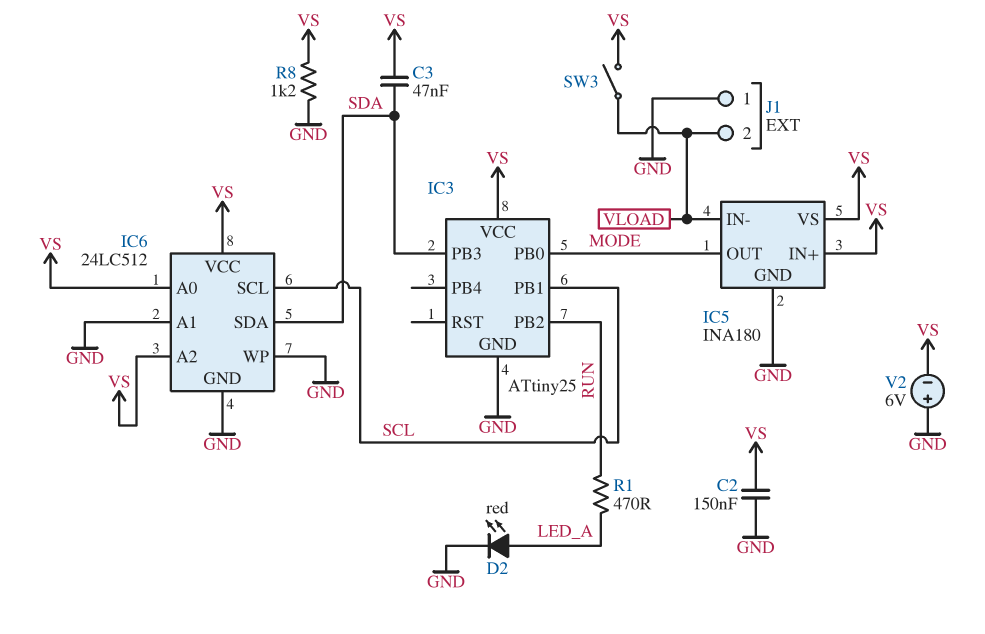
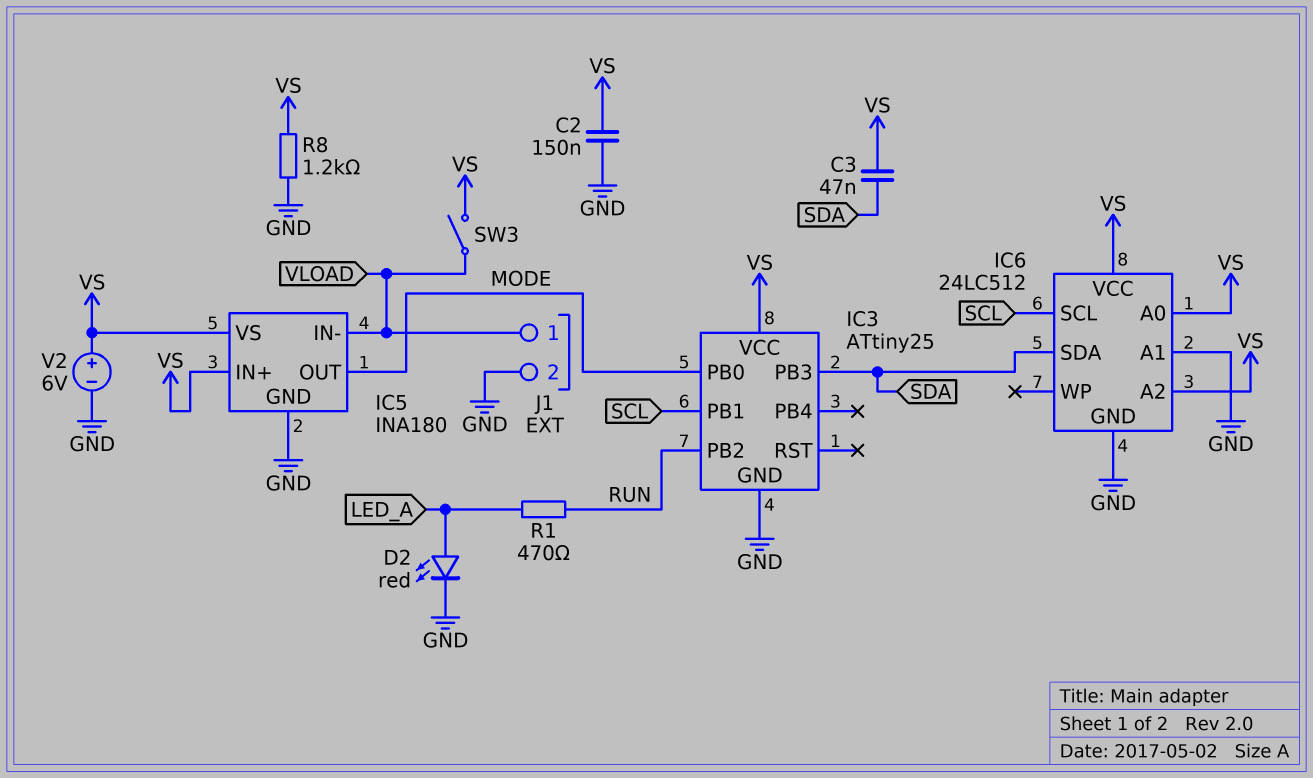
IC6 pin WP: GND -> none
J1 pin 1: GND -> VLOAD
J1 pin 2: VLOAD -> GND
V2: 6V (plus GND, minus VS) -> 6V (plus VS, minus GND)

